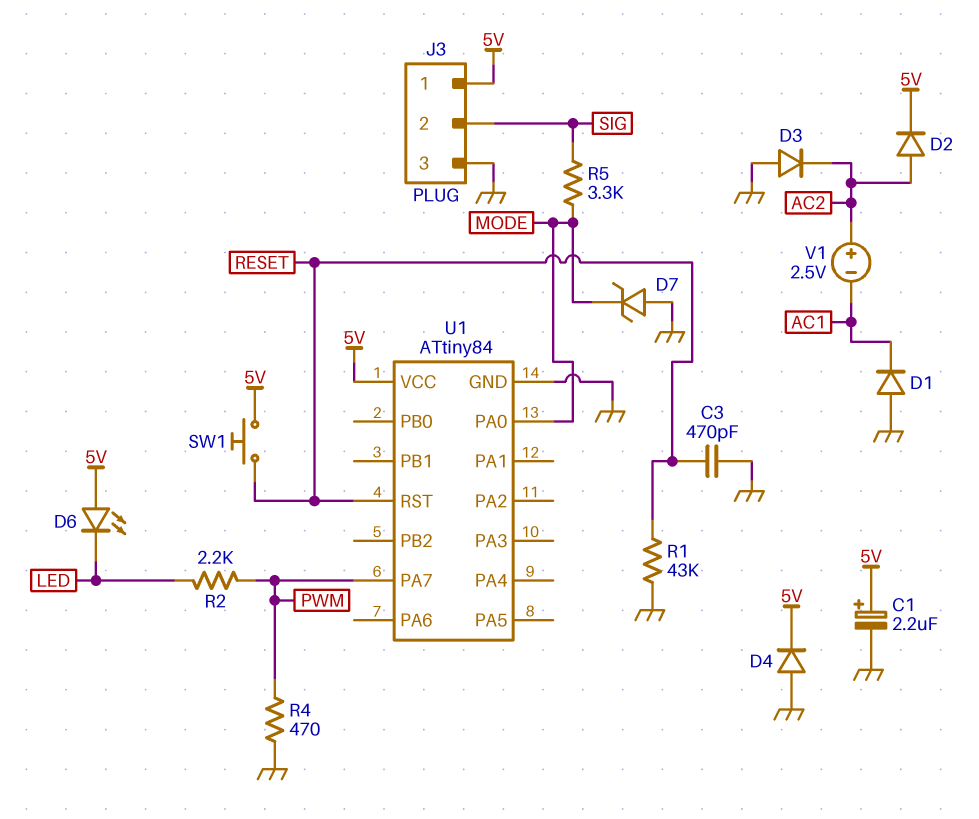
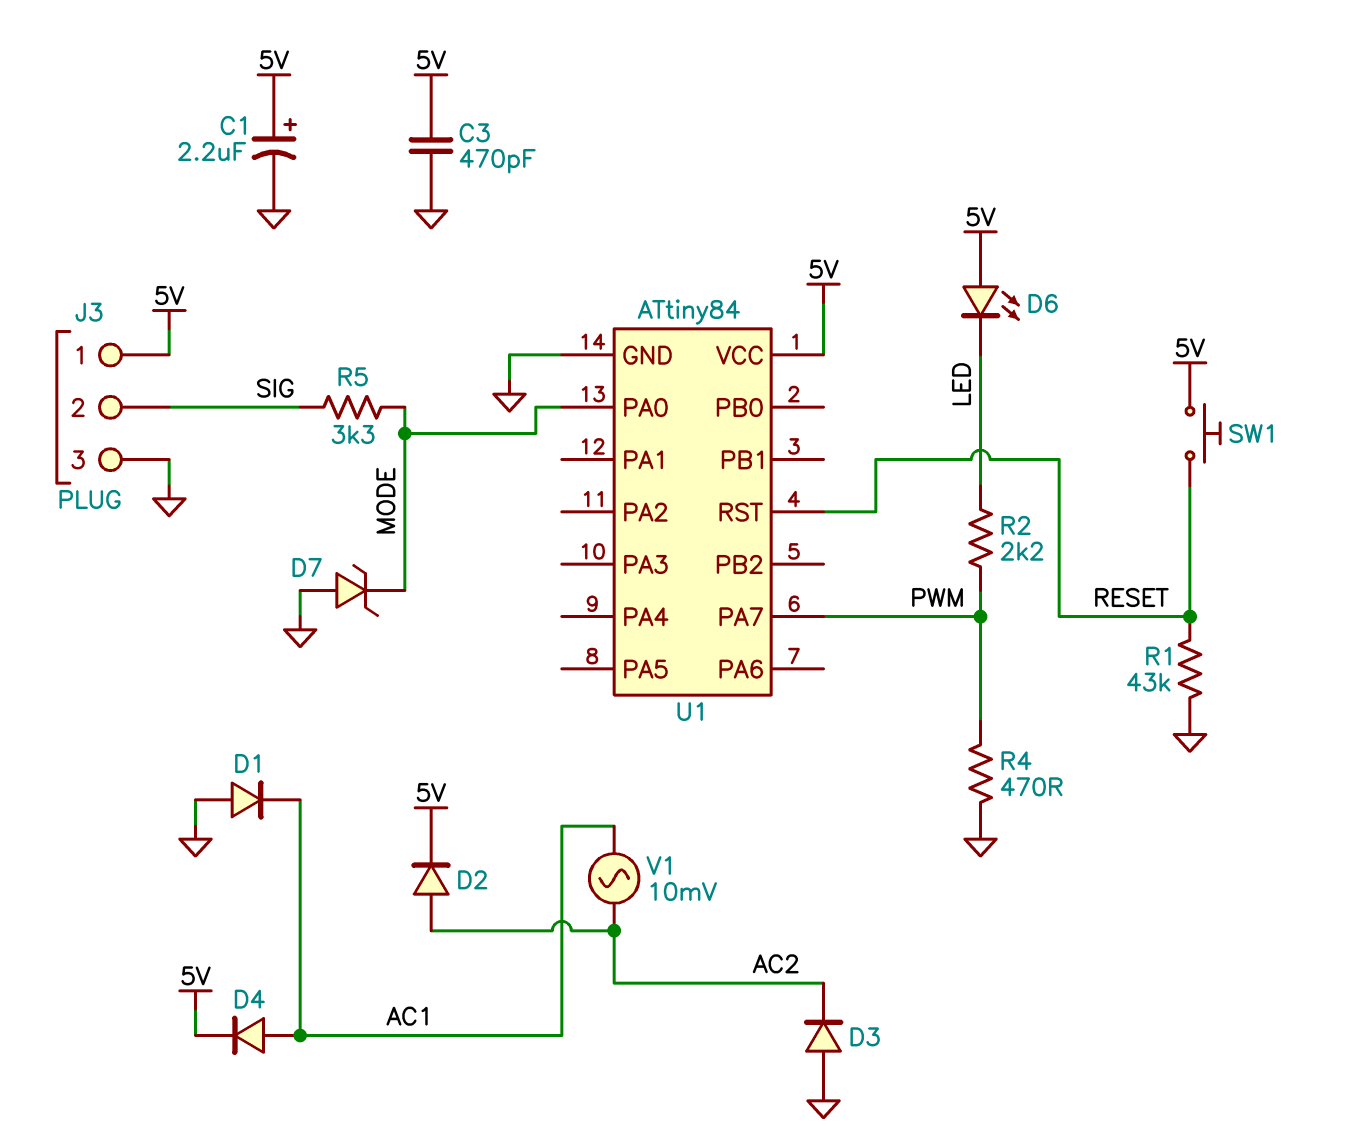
C3: 470pF (GND, RESET) -> 470pF (5V, GND)
D4: diode (A GND, K 5V) -> diode (A AC1, K 5V)
V1: 2.5V (plus AC2, minus AC1) -> AC 10mV (AC1, AC2)

